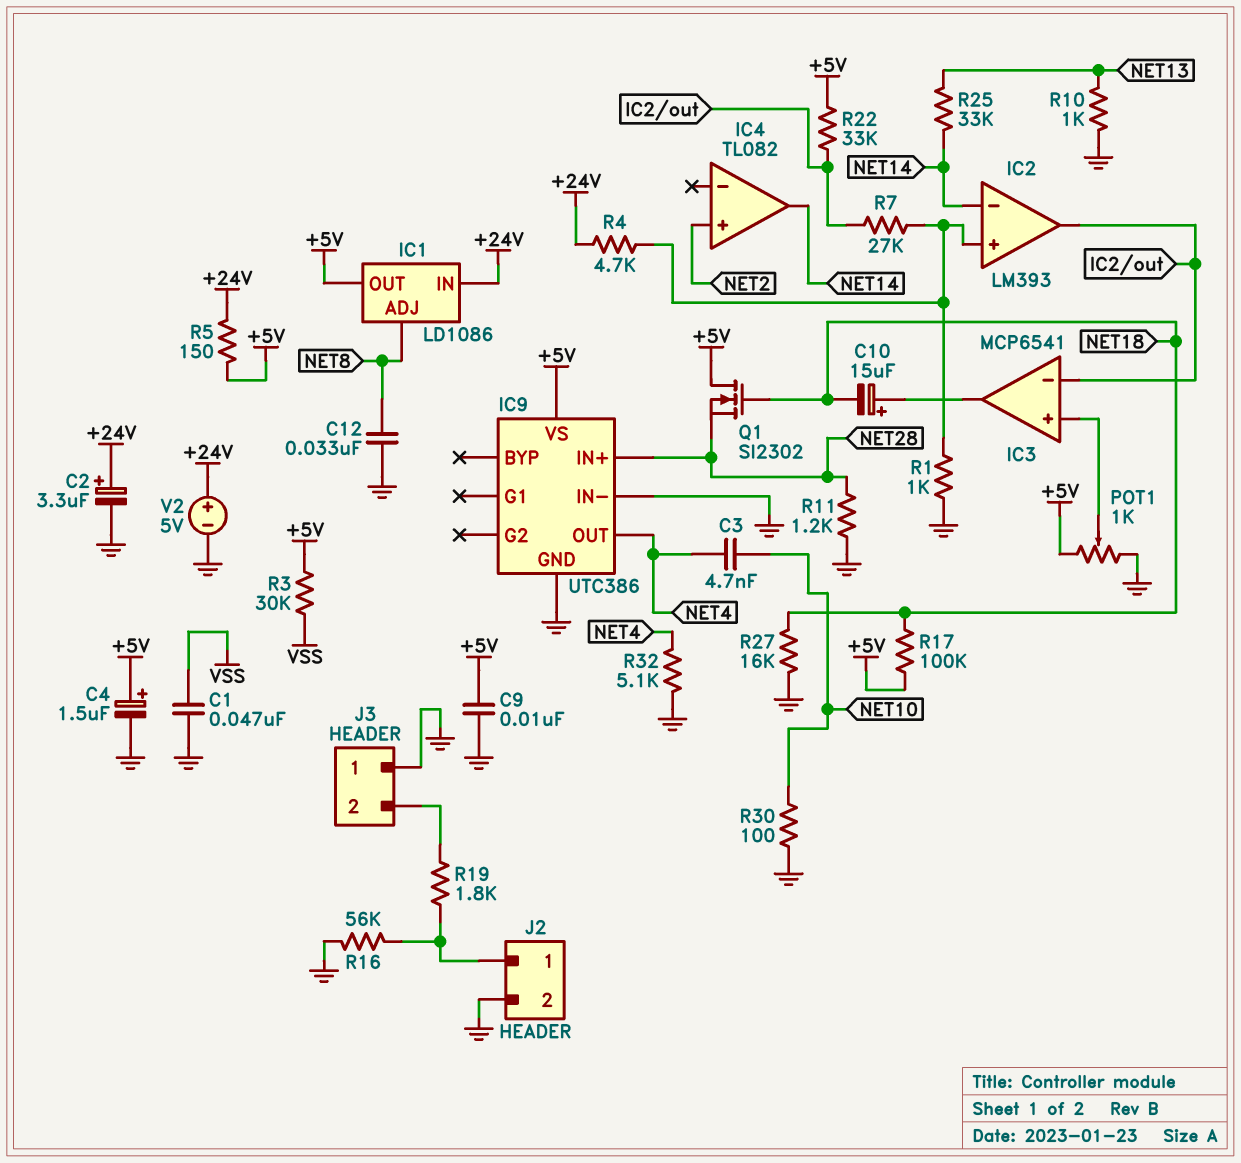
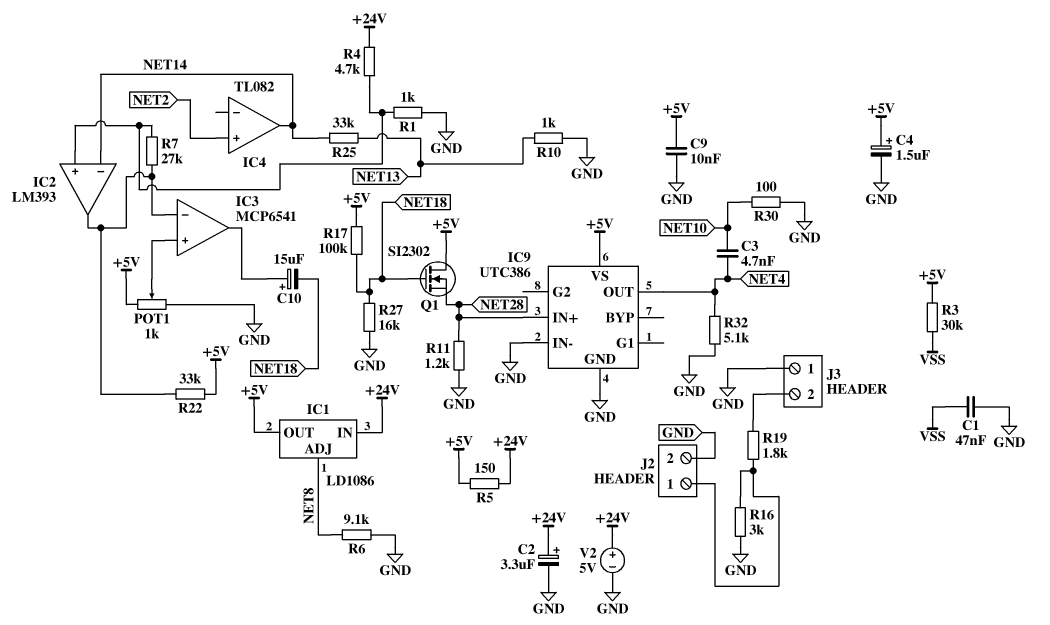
C12: 33nF (GND, NET8) -> none
R6: none -> 9.1k (GND, NET8)
R16: 56k (GND, J2/1) -> 3k (GND, J2/1)

